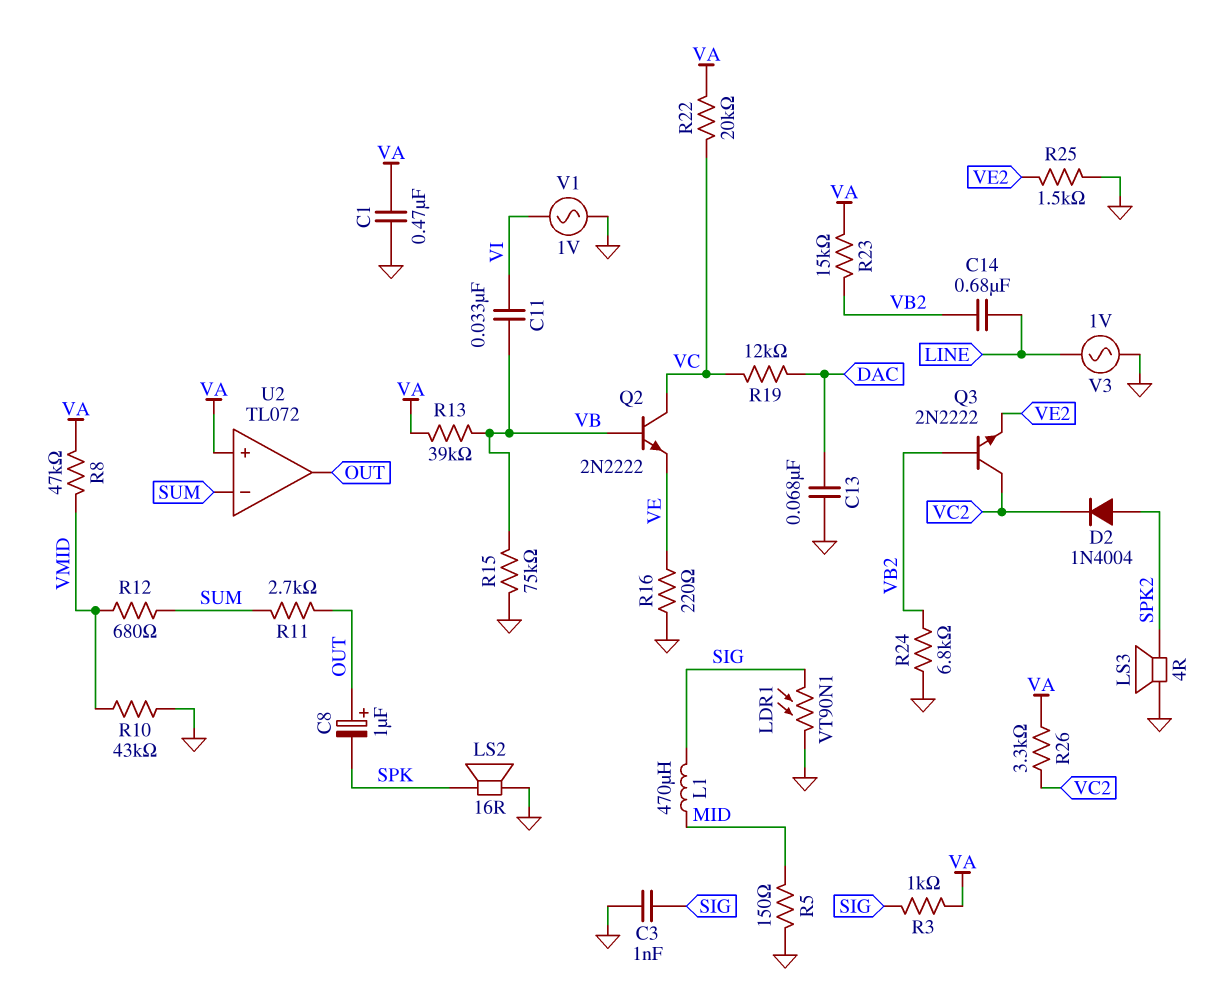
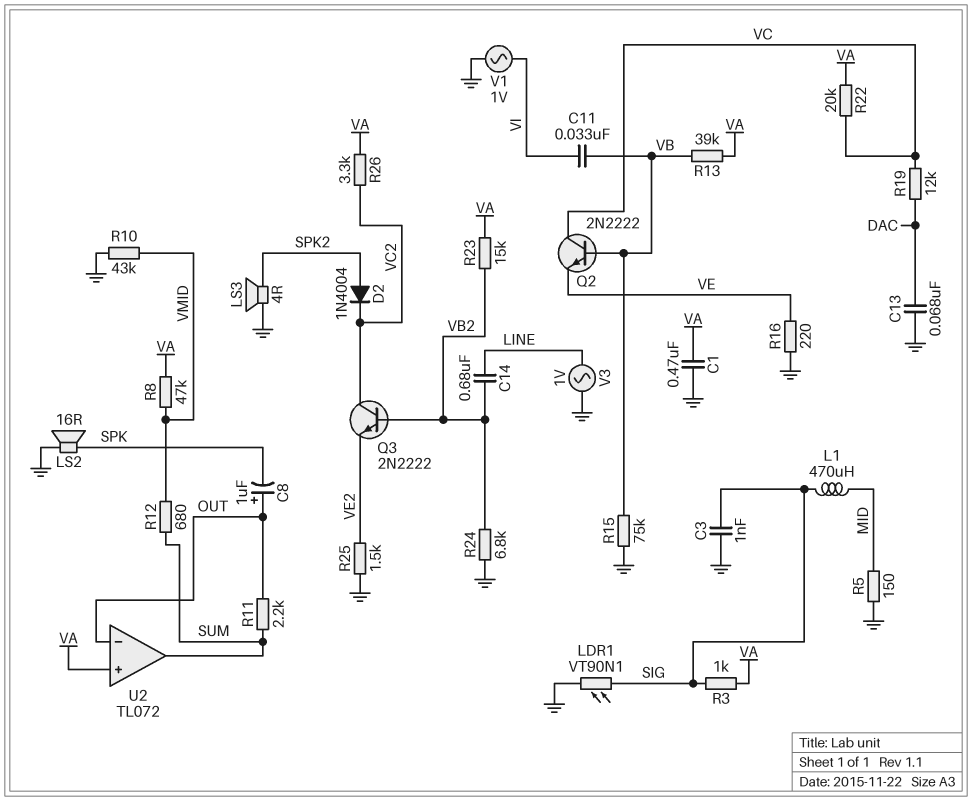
R11: 2.7k (OUT, SUM) -> 2.2k (OUT, SUM)
U2 pin in-: SUM -> OUT
U2 pin out: OUT -> SUM

